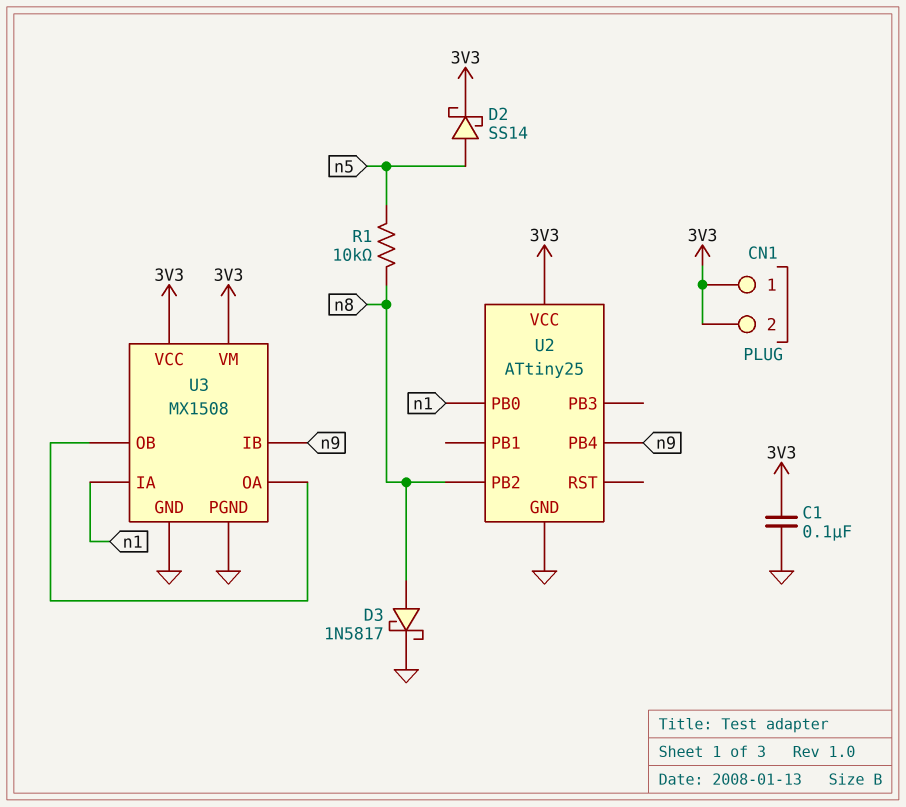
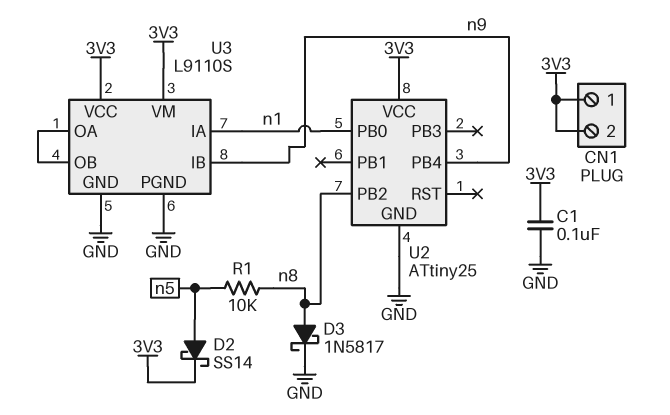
U3: MX1508 -> L9110S

